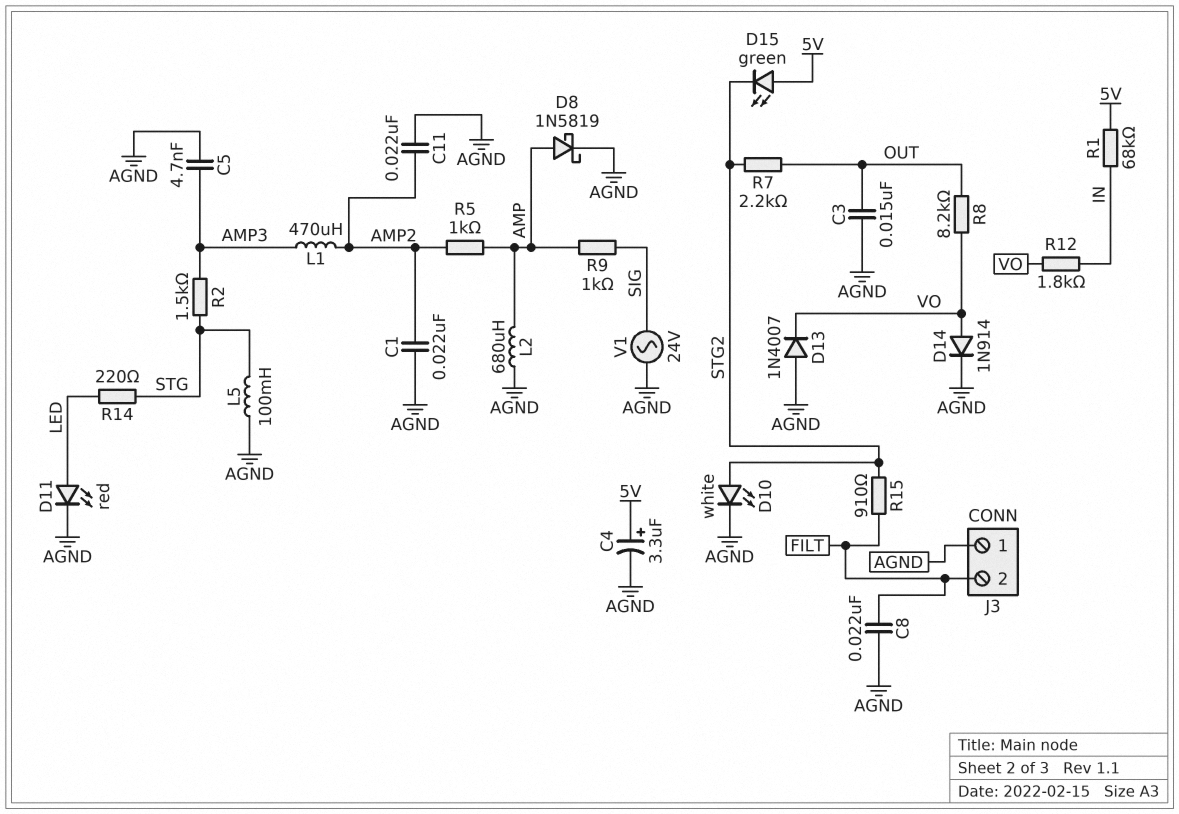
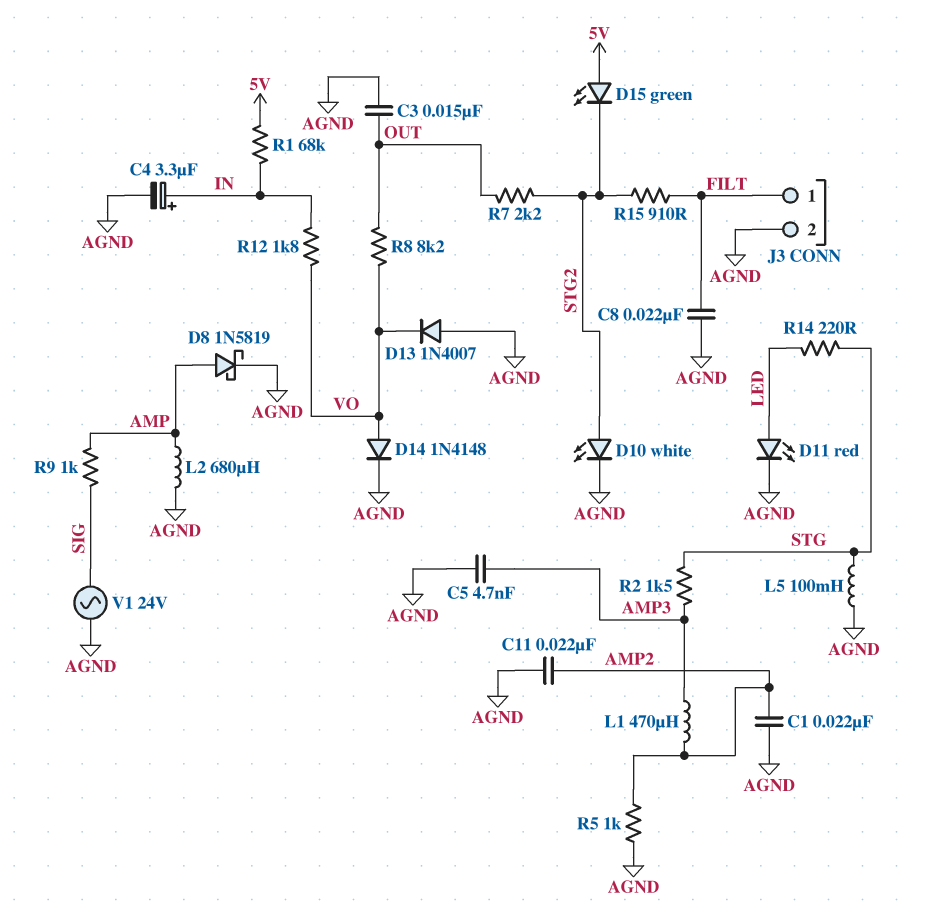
C4: 3.3uF (plus 5V, minus AGND) -> 3.3uF (plus IN, minus AGND)
D14: diode 1N914 (A VO, K AGND) -> diode 1N4148 (A VO, K AGND)
J3 pin 1: AGND -> FILT
J3 pin 2: FILT -> AGND
R5: 1k (AMP, AMP2) -> 1k (AGND, AMP2)

